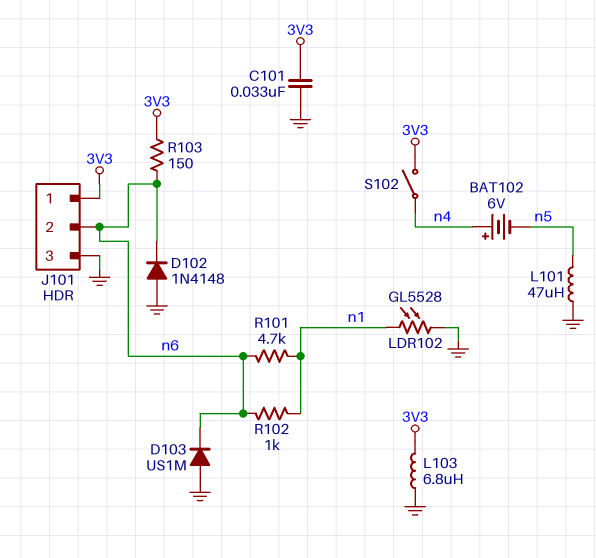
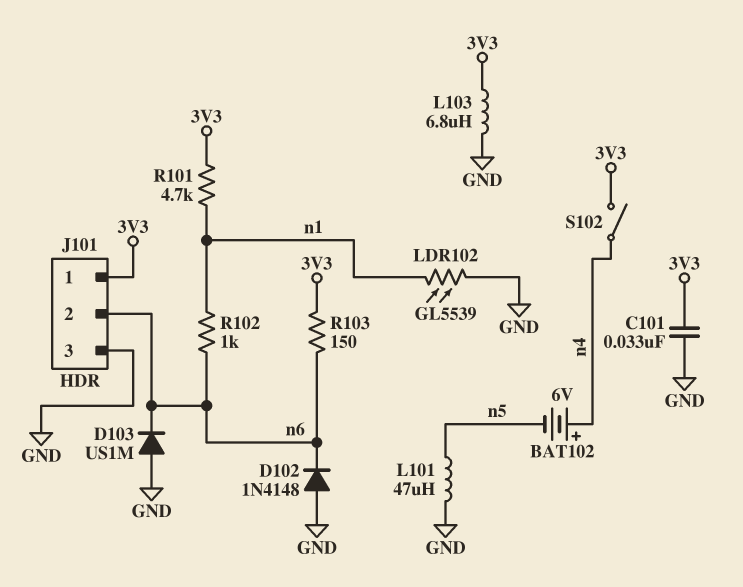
LDR102: GL5528 (GND, n1) -> GL5539 (GND, n1)
R101: 4.7k (n1, n6) -> 4.7k (3V3, n1)

